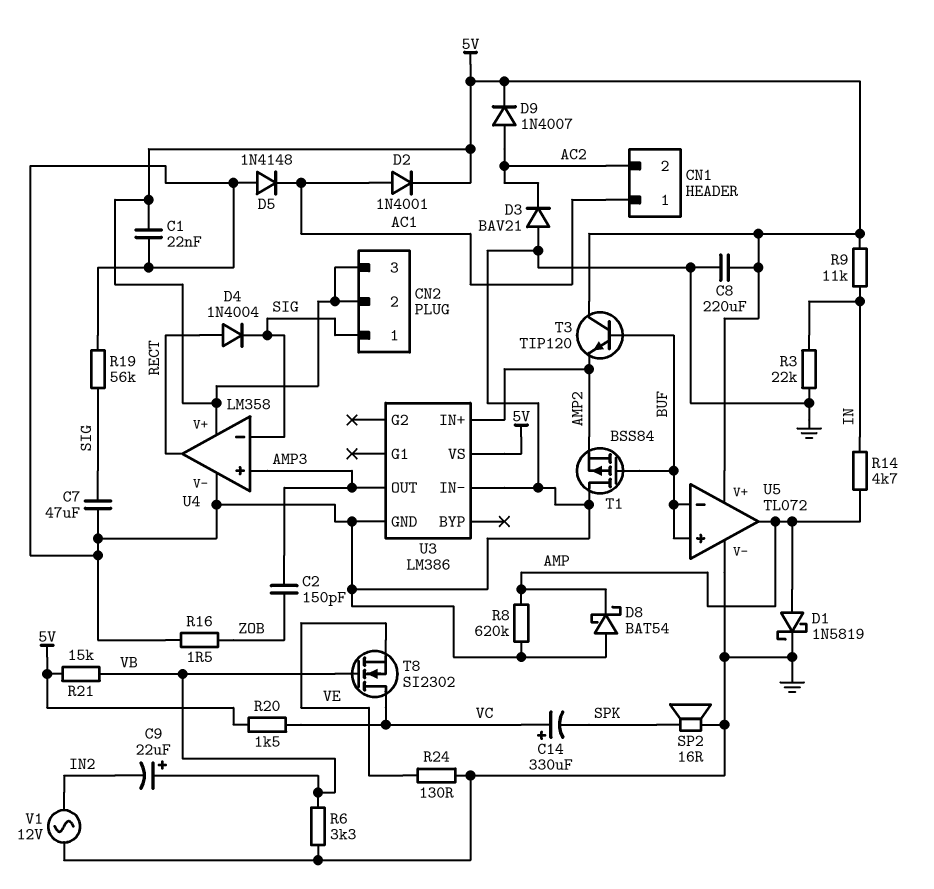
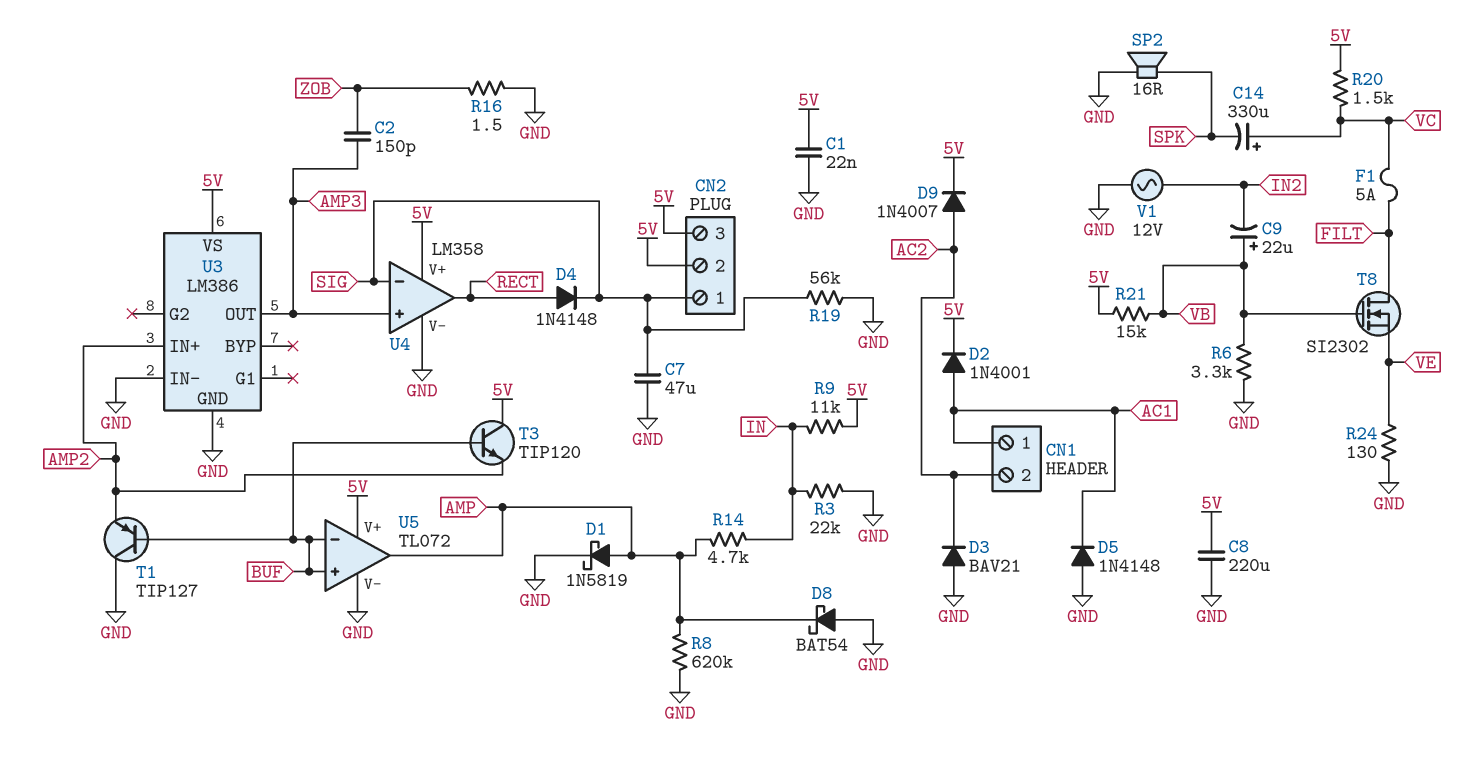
D4: diode 1N4004 (A RECT, K SIG) -> diode 1N4148 (A RECT, K SIG)
F1: none -> 5A (FILT, VC)
T1: PMOS BSS84 (G BUF, D GND, S AMP2) -> PNP TIP127 (B BUF, C GND, E AMP2)
T8: NMOS SI2302 (G VB, D VC, S VE) -> NMOS SI2302 (G VB, D FILT, S VE)

